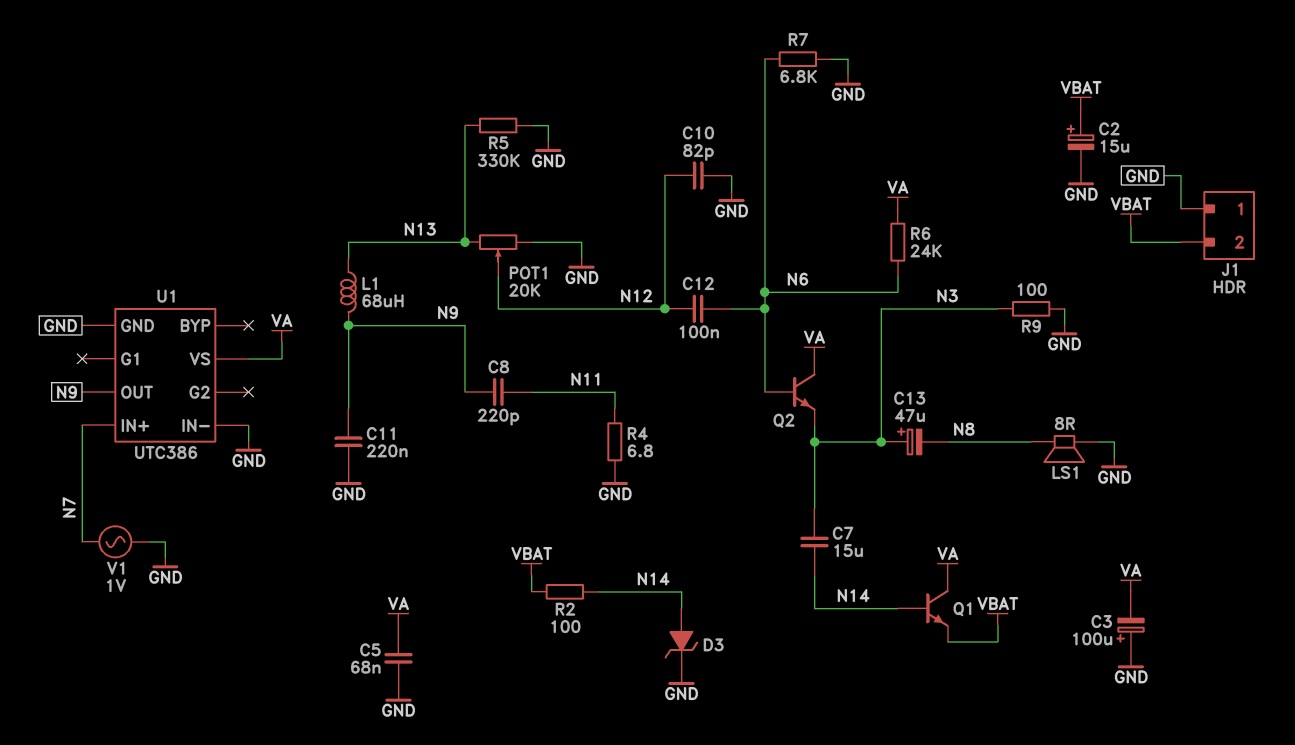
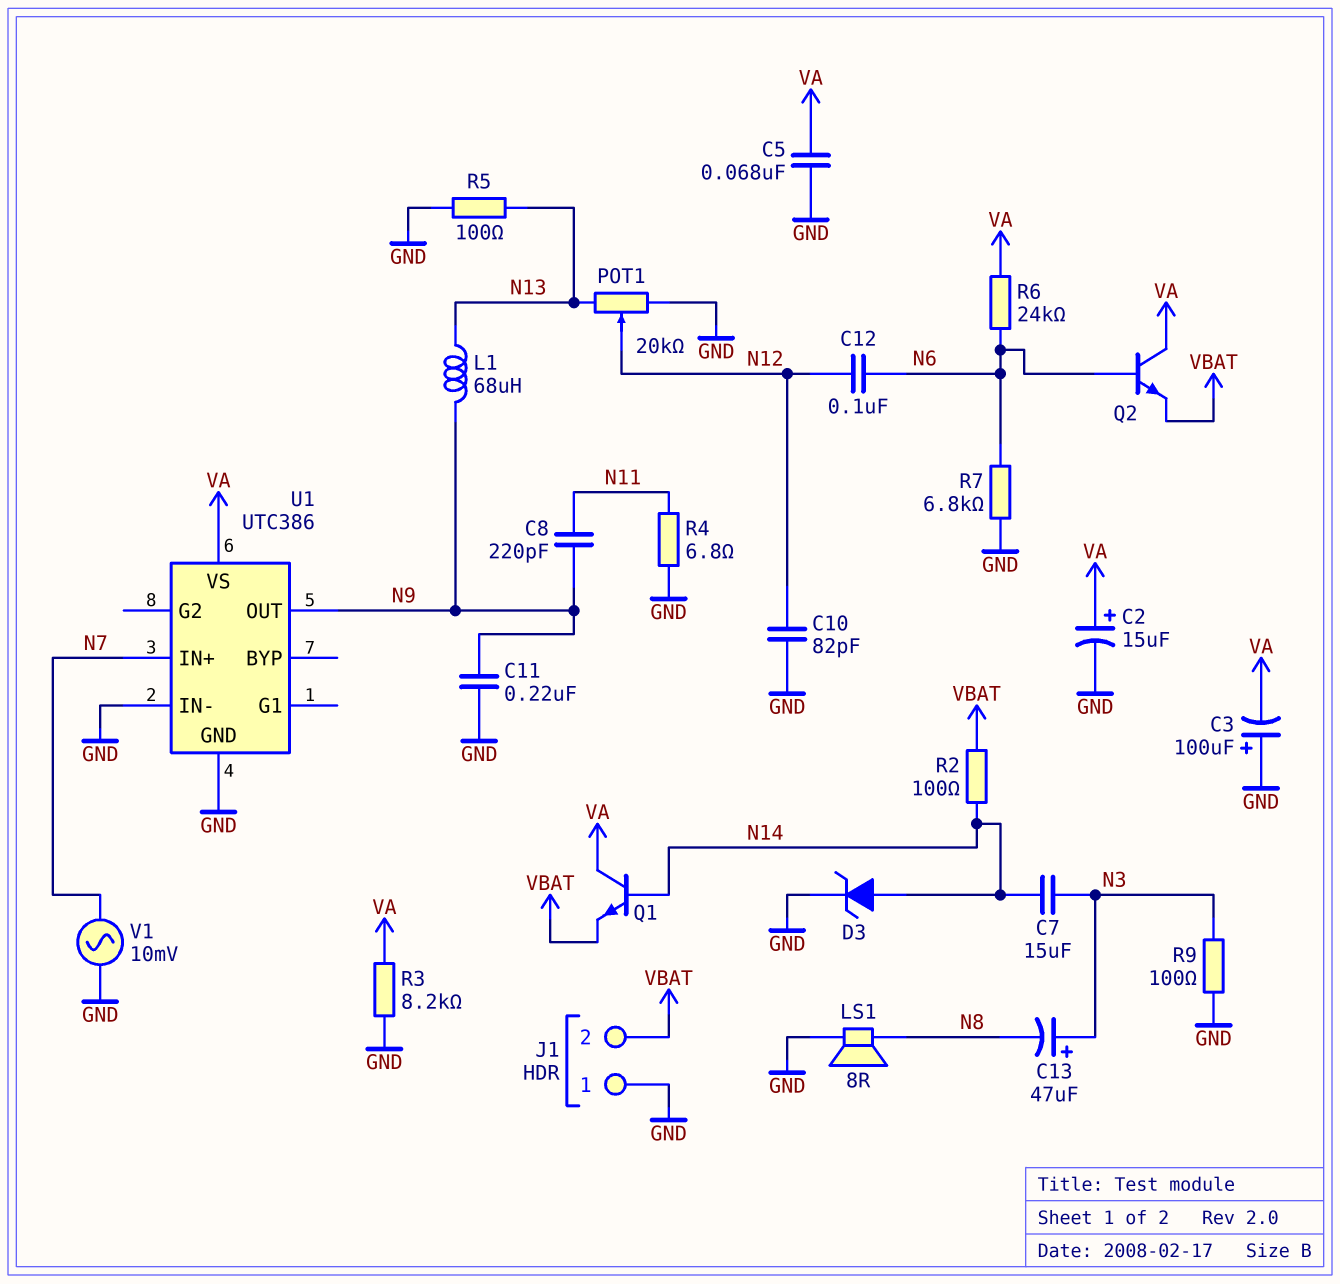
C2: 15uF (plus VBAT, minus GND) -> 15uF (plus VA, minus GND)
Q2: NPN (B N6, C VA, E N3) -> NPN (B N6, C VA, E VBAT)
R3: none -> 8.2k (GND, VA)
R5: 330k (GND, N13) -> 100 (GND, N13)
V1: AC 1V (GND, N7) -> AC 10mV (GND, N7)

